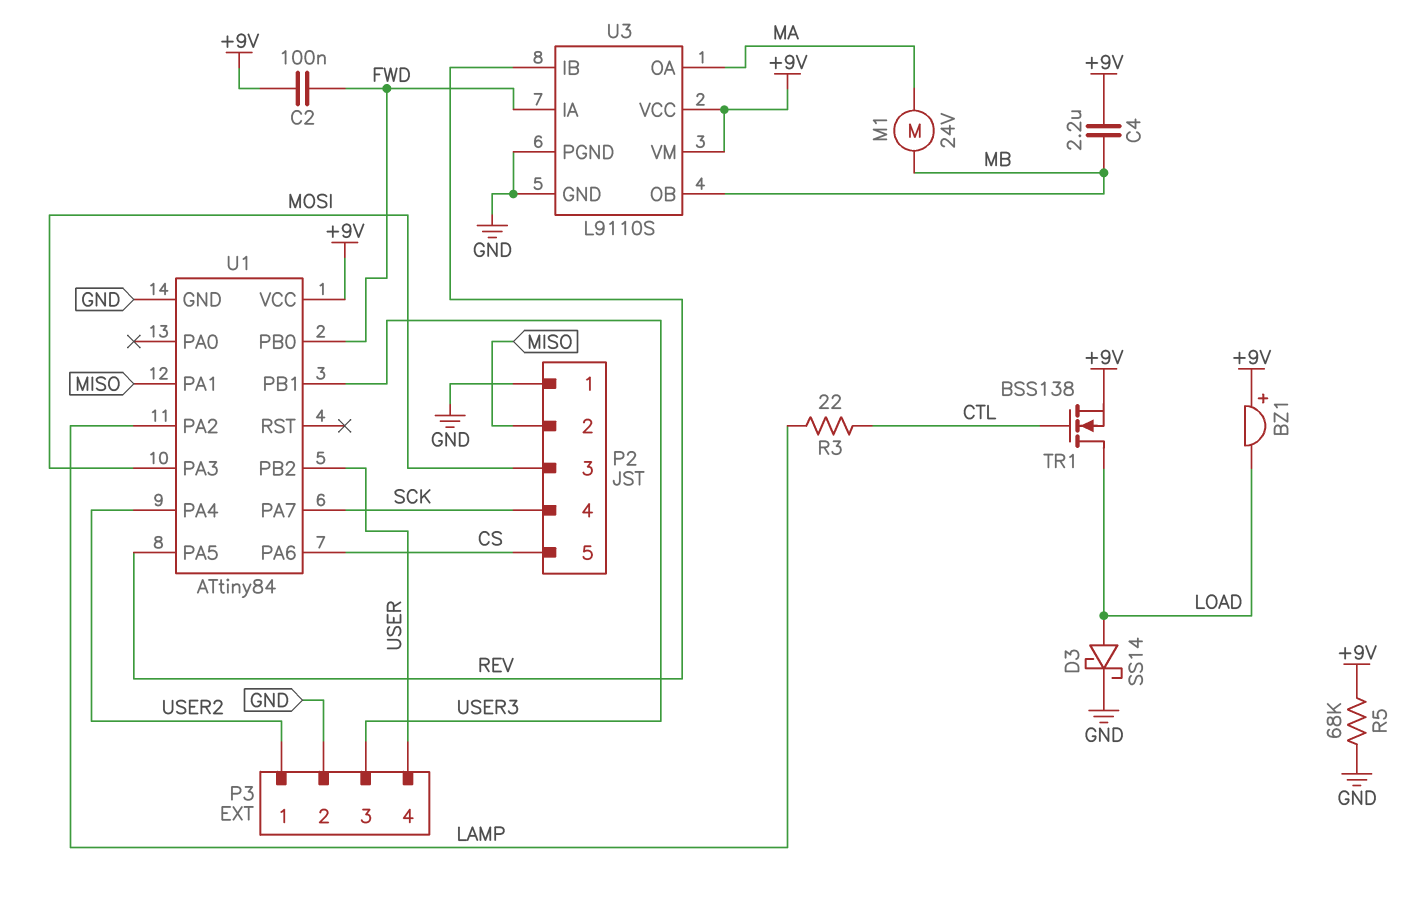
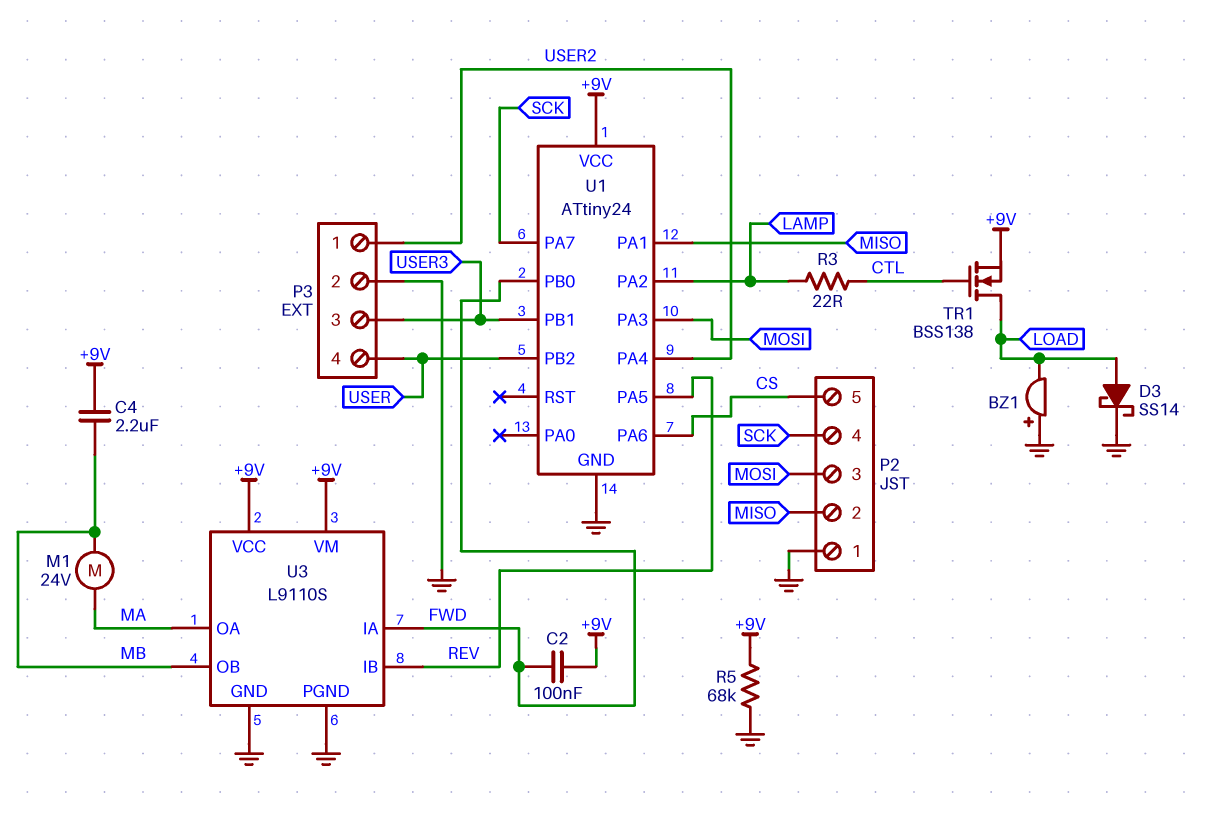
BZ1: buzzer (plus +9V, minus LOAD) -> buzzer (plus GND, minus LOAD)
U1: ATtiny84 -> ATtiny24

